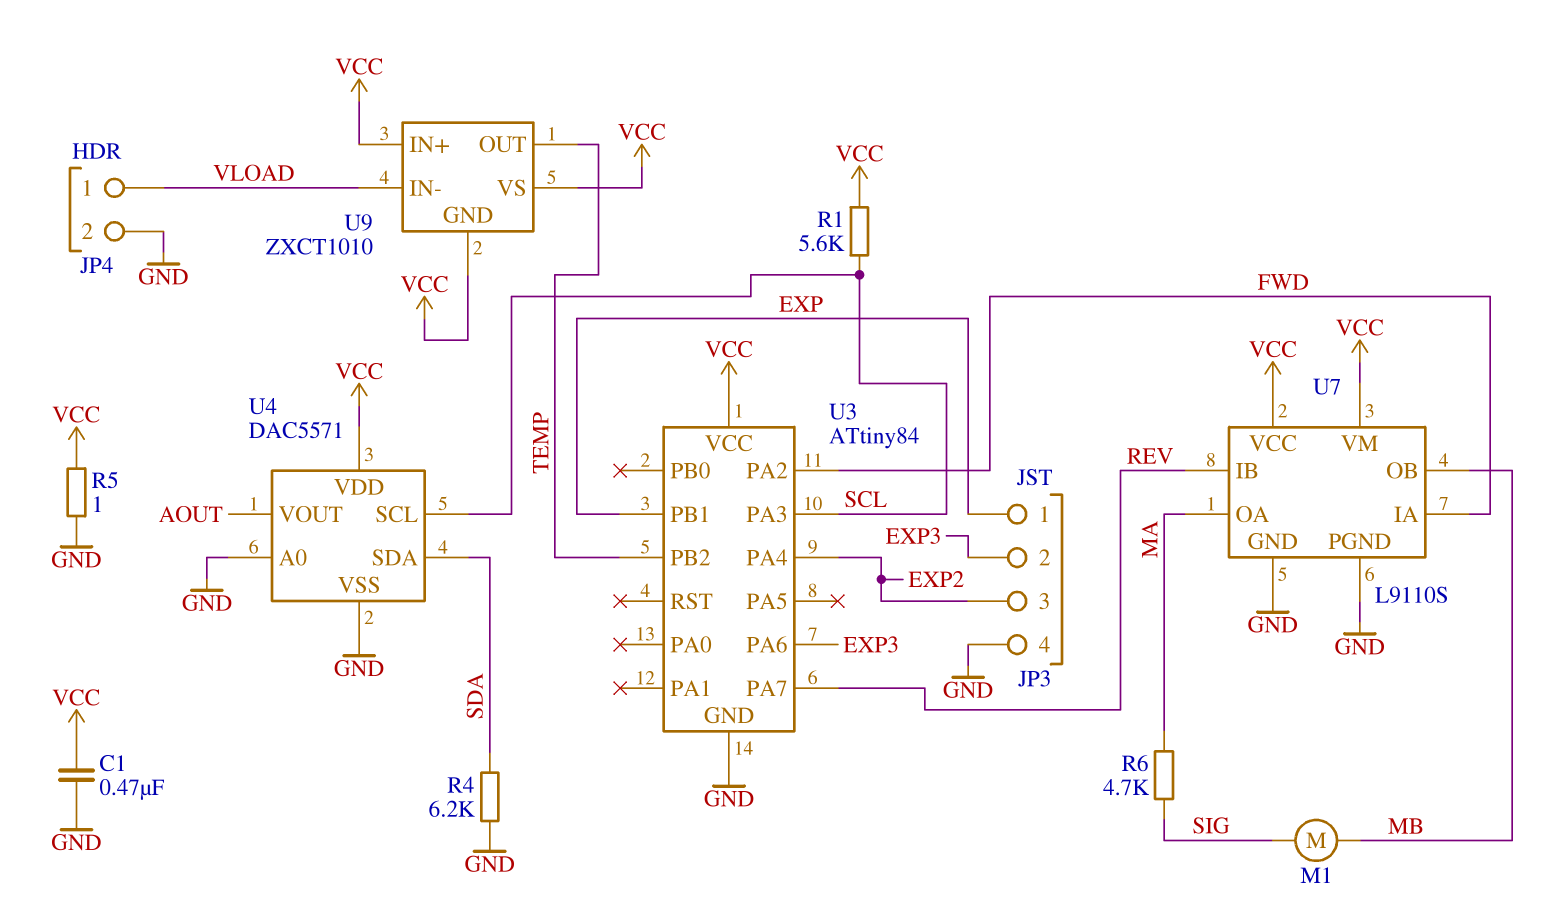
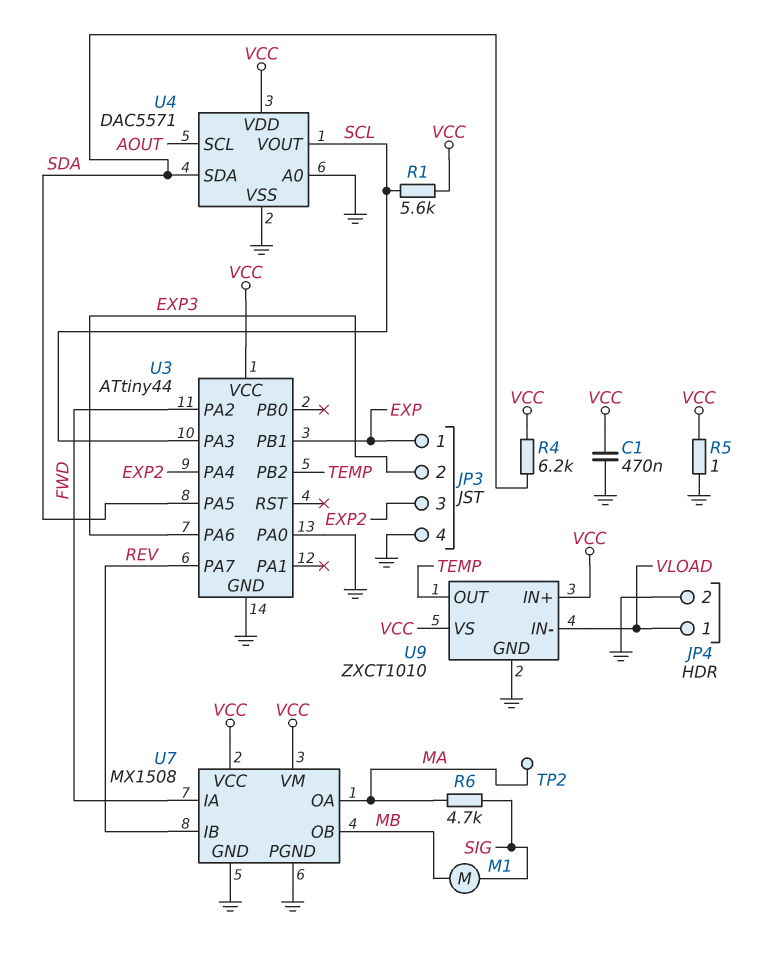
R4: 6.2k (GND, SDA) -> 6.2k (SDA, VCC)
TP2: none -> test point (MA)
U3: ATtiny84 -> ATtiny44
U3 pin PA0: none -> GND
U3 pin PA5: none -> SDA
U4 pin SCL: SCL -> AOUT
U4 pin VOUT: AOUT -> SCL
U7: L9110S -> MX1508
U9 pin GND: VCC -> GND

